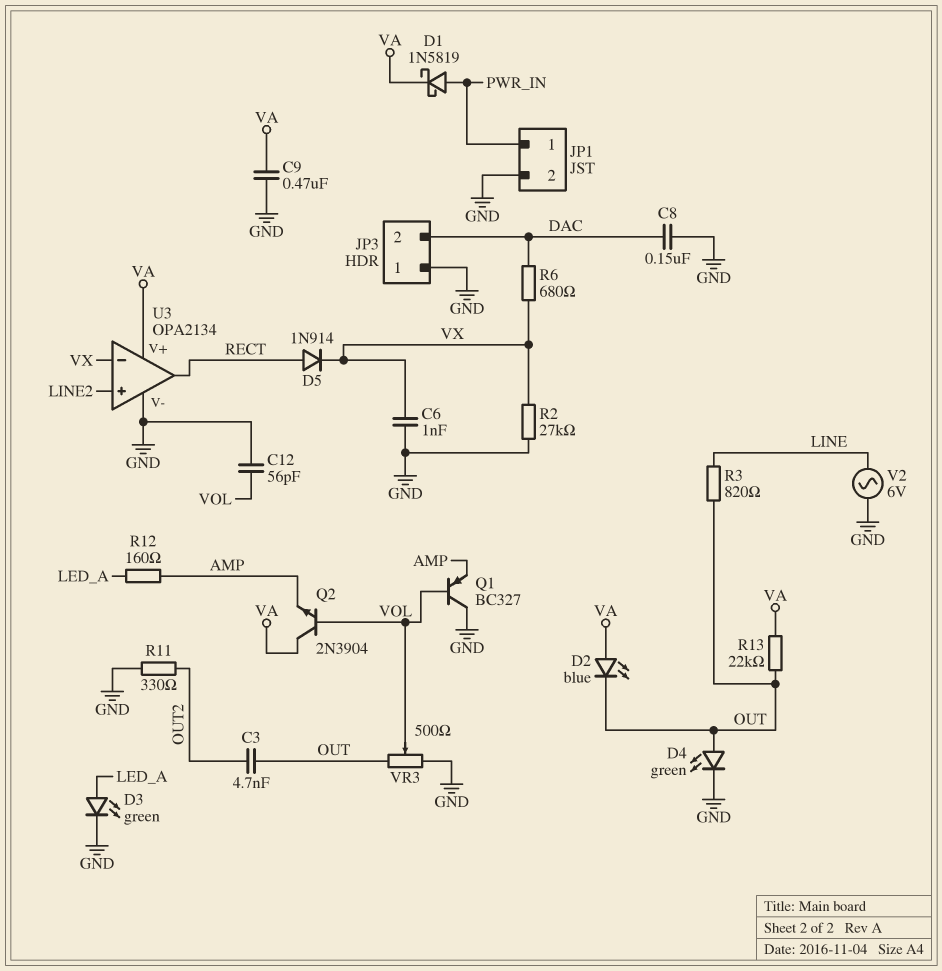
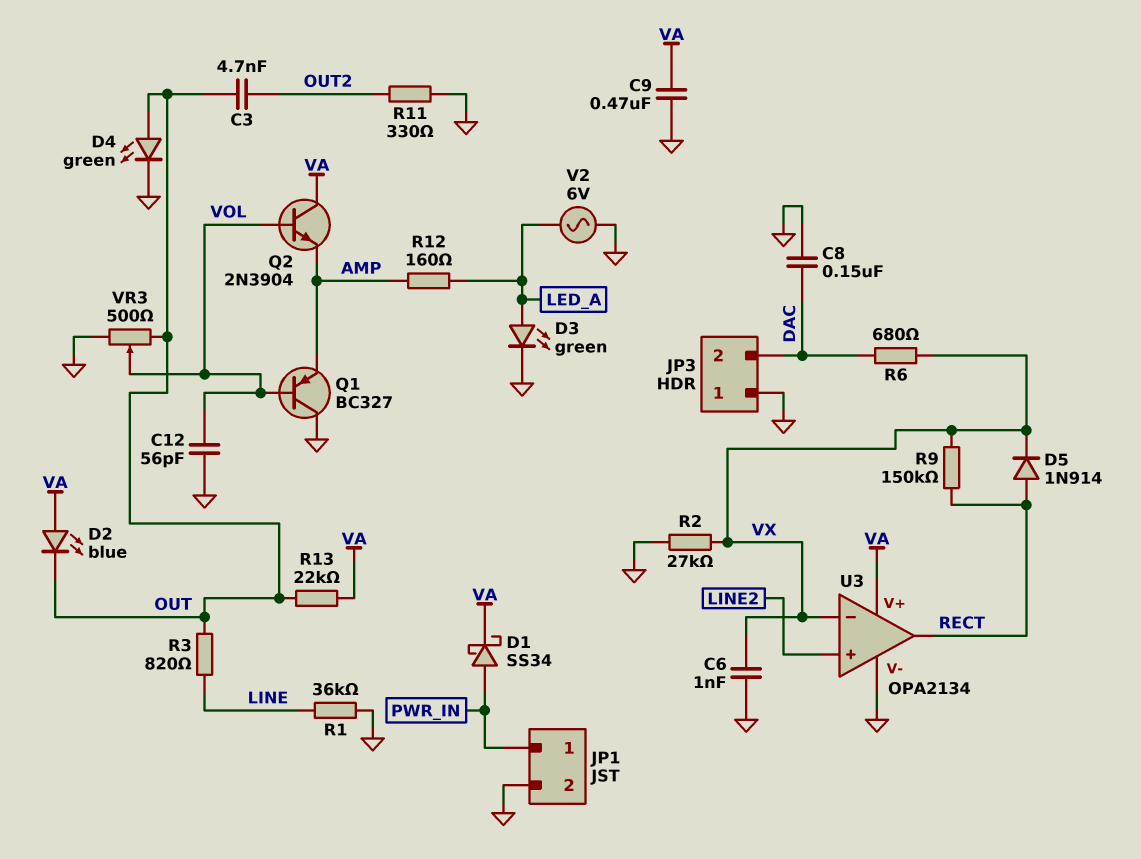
D1: schottky 1N5819 (A PWR_IN, K VA) -> schottky SS34 (A PWR_IN, K VA)
R1: none -> 36k (GND, LINE)
R9: none -> 150k (RECT, VX)
V2: AC 6V (GND, LINE) -> AC 6V (GND, LED_A)

